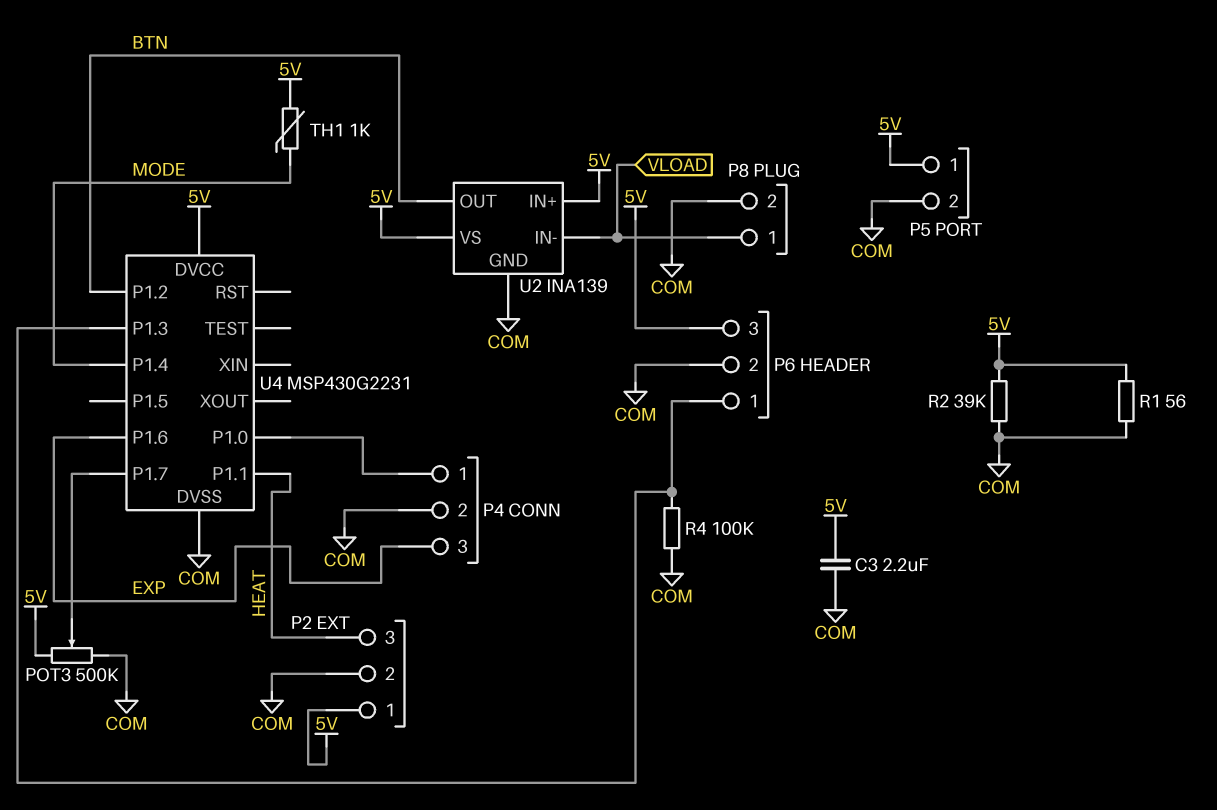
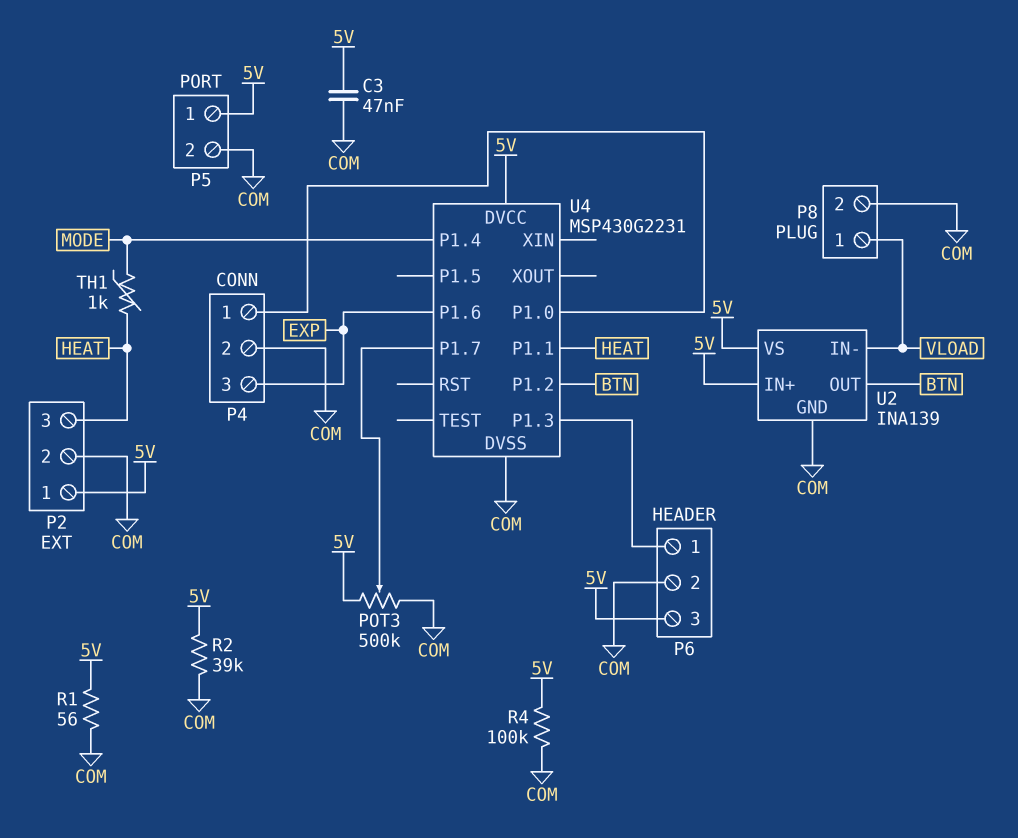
C3: 2.2uF (5V, COM) -> 47nF (5V, COM)
R4: 100k (COM, P6/1) -> 100k (5V, COM)
TH1: 1k (5V, MODE) -> 1k (HEAT, MODE)

